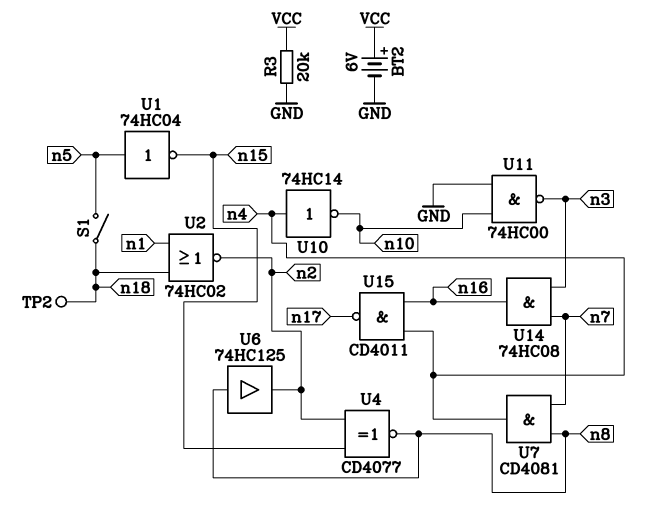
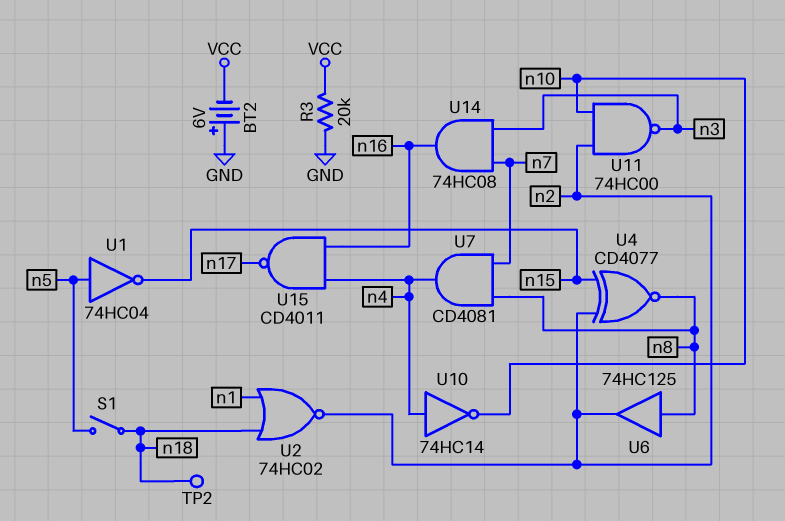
BT2: 6V (plus VCC, minus GND) -> 6V (plus GND, minus VCC)
U11: NAND 74HC00 (in GND, in n10, out n3) -> NAND 74HC00 (in n2, in n10, out n3)

